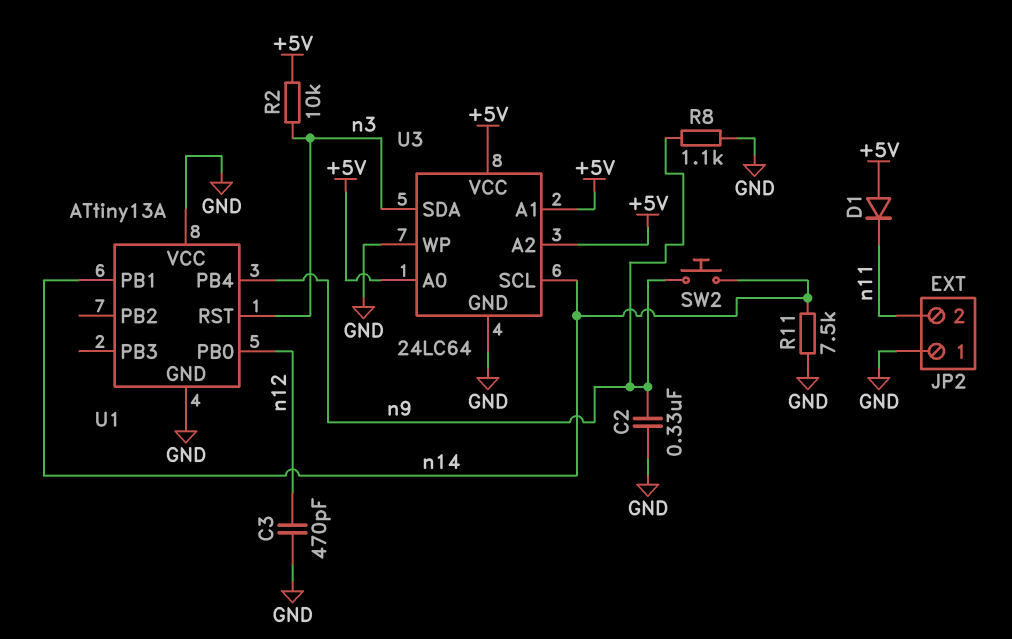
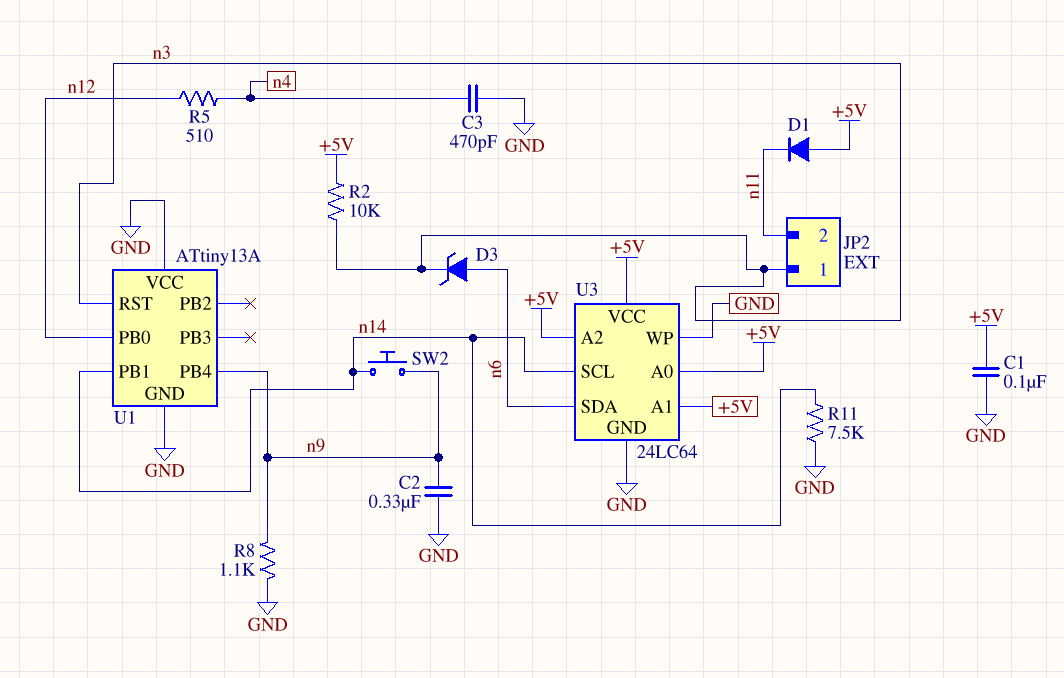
C1: none -> 100nF (+5V, GND)
C3: 470pF (GND, n12) -> 470pF (GND, n4)
D3: none -> zener (A n6, K n3)
JP2 pin 1: GND -> n3
R5: none -> 510 (n4, n12)
U3 pin SDA: n3 -> n6

